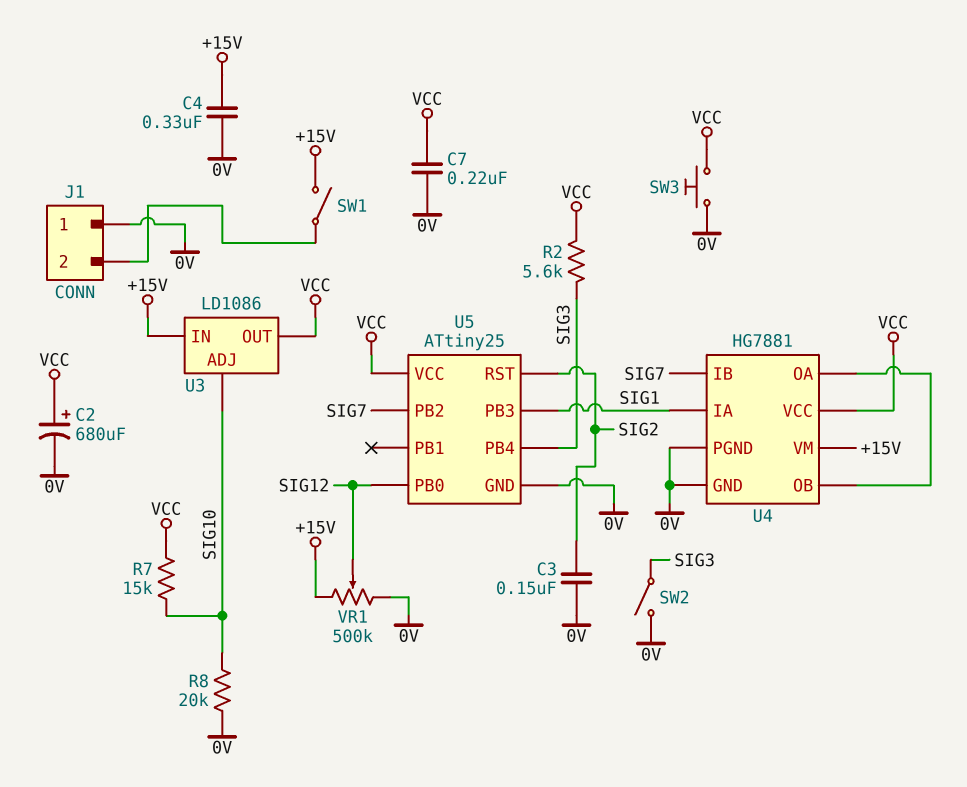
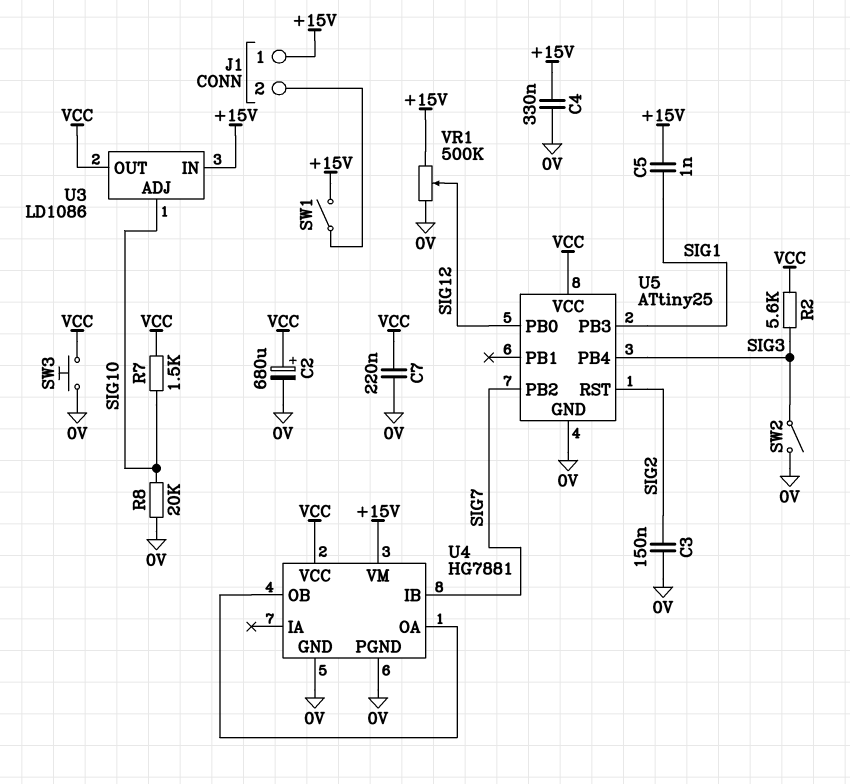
C5: none -> 1nF (+15V, SIG1)
J1 pin 1: 0V -> +15V
R7: 15k (SIG10, VCC) -> 1.5k (SIG10, VCC)
U4 pin IA: SIG1 -> none

